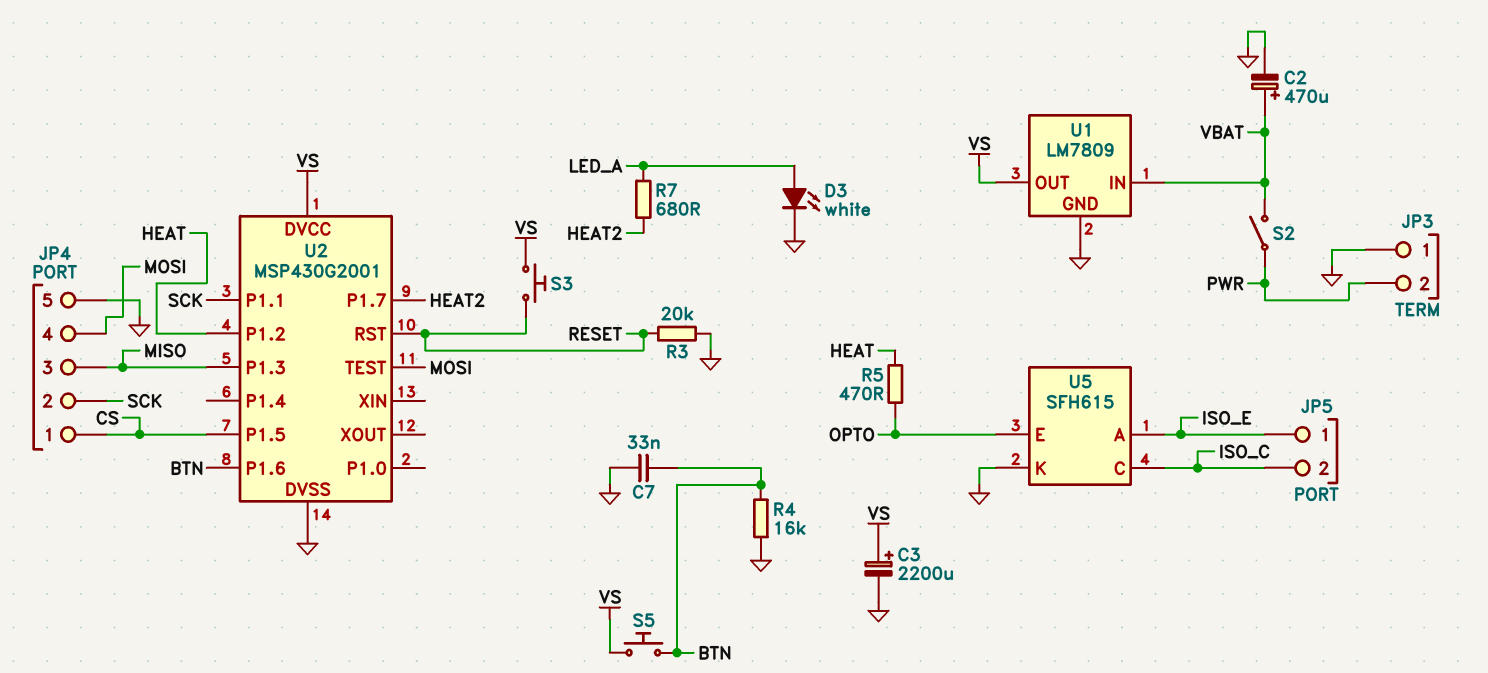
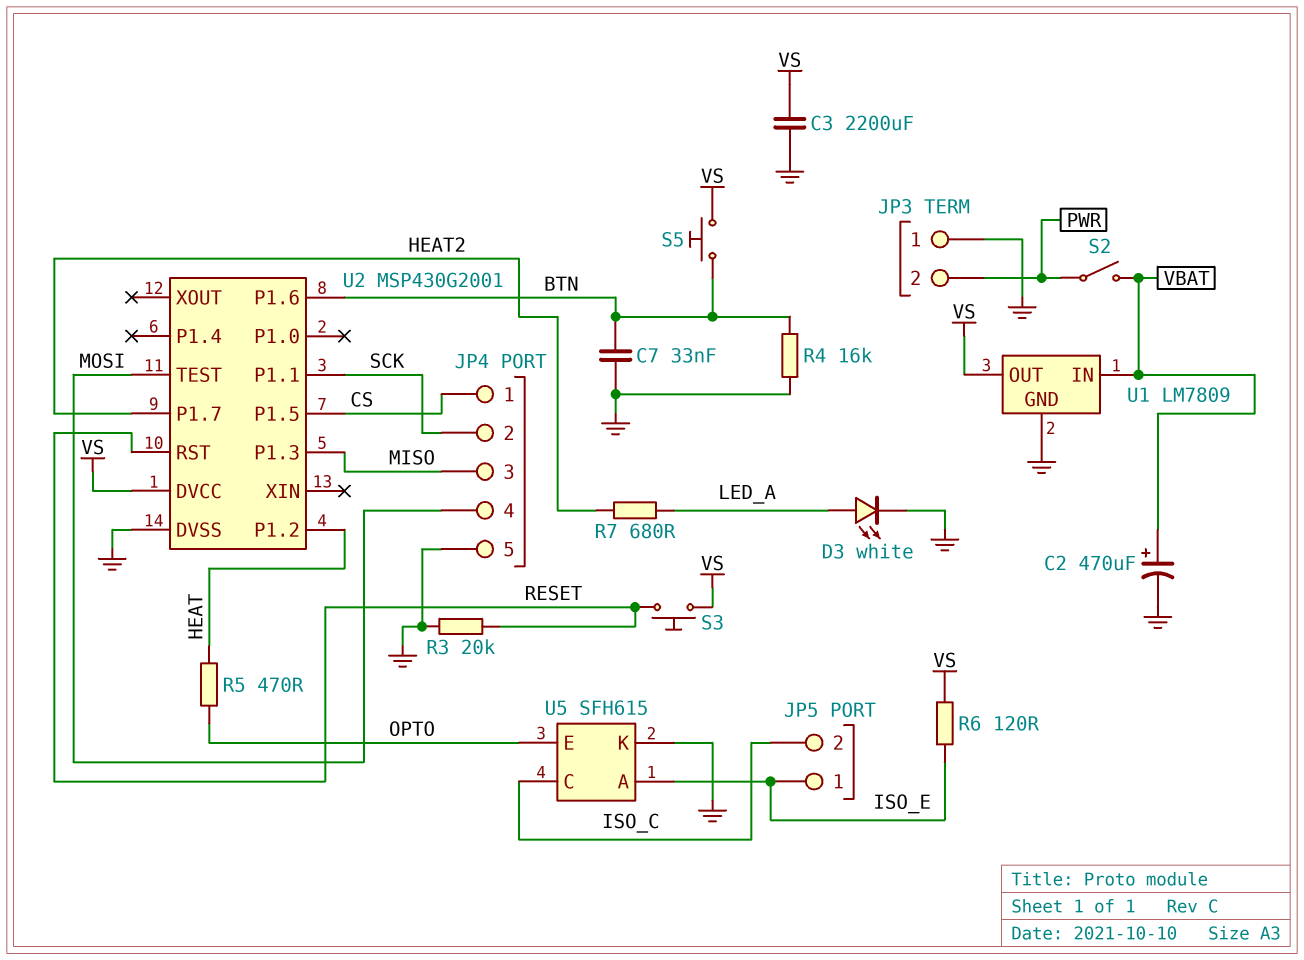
C3: 2200uF (plus VS, minus GND) -> 2200uF (GND, VS)
R6: none -> 120 (ISO_E, VS)

